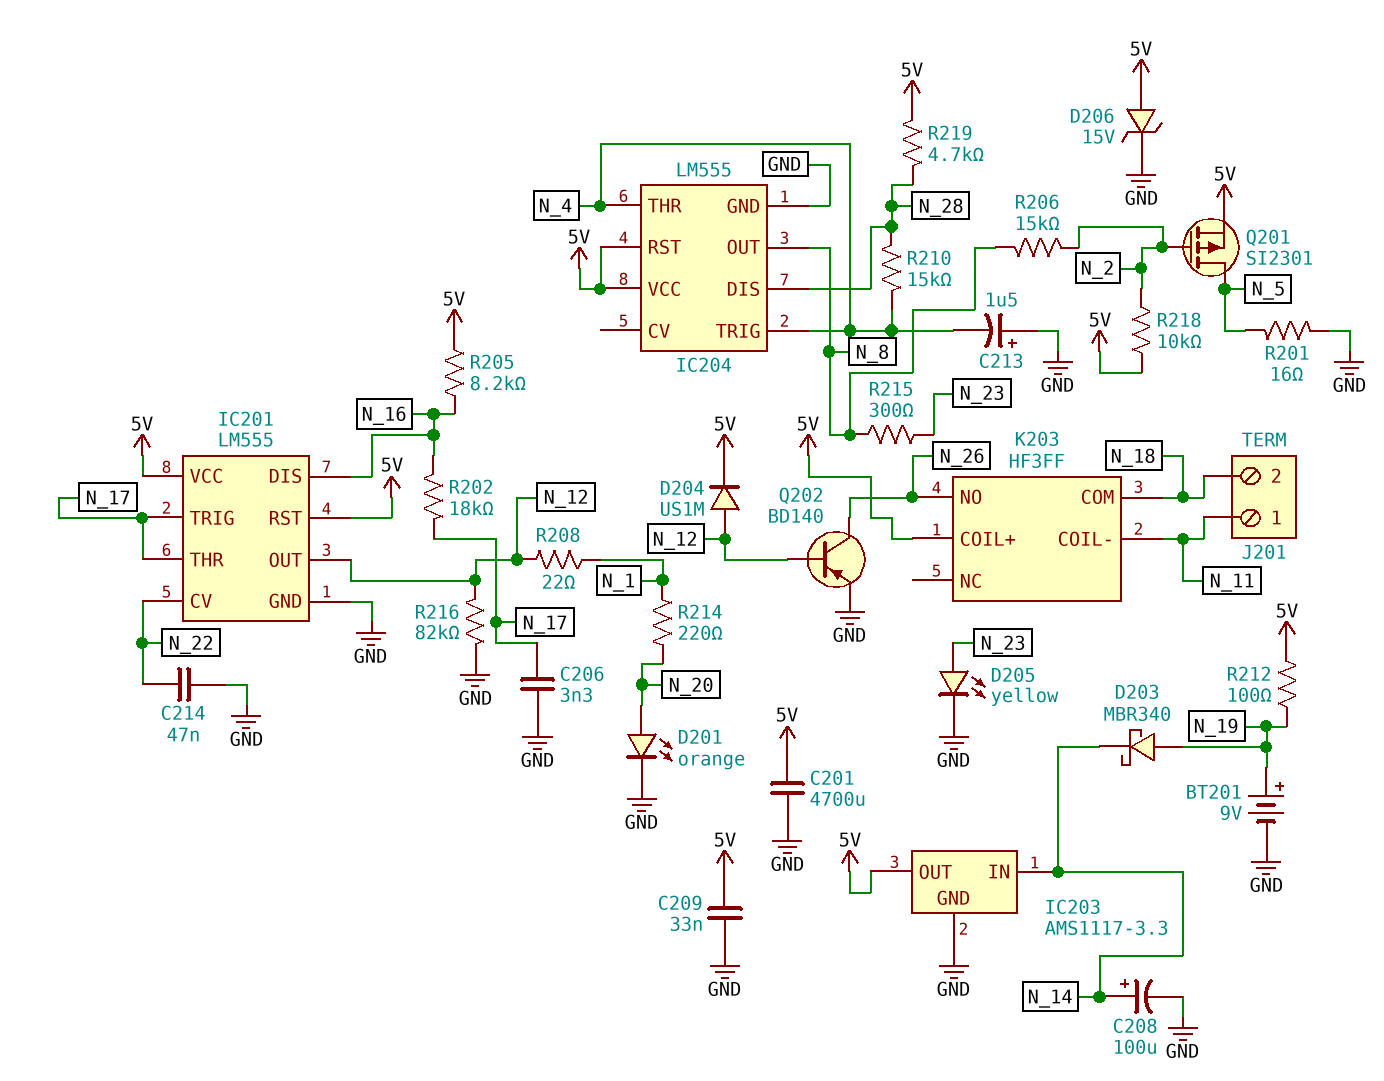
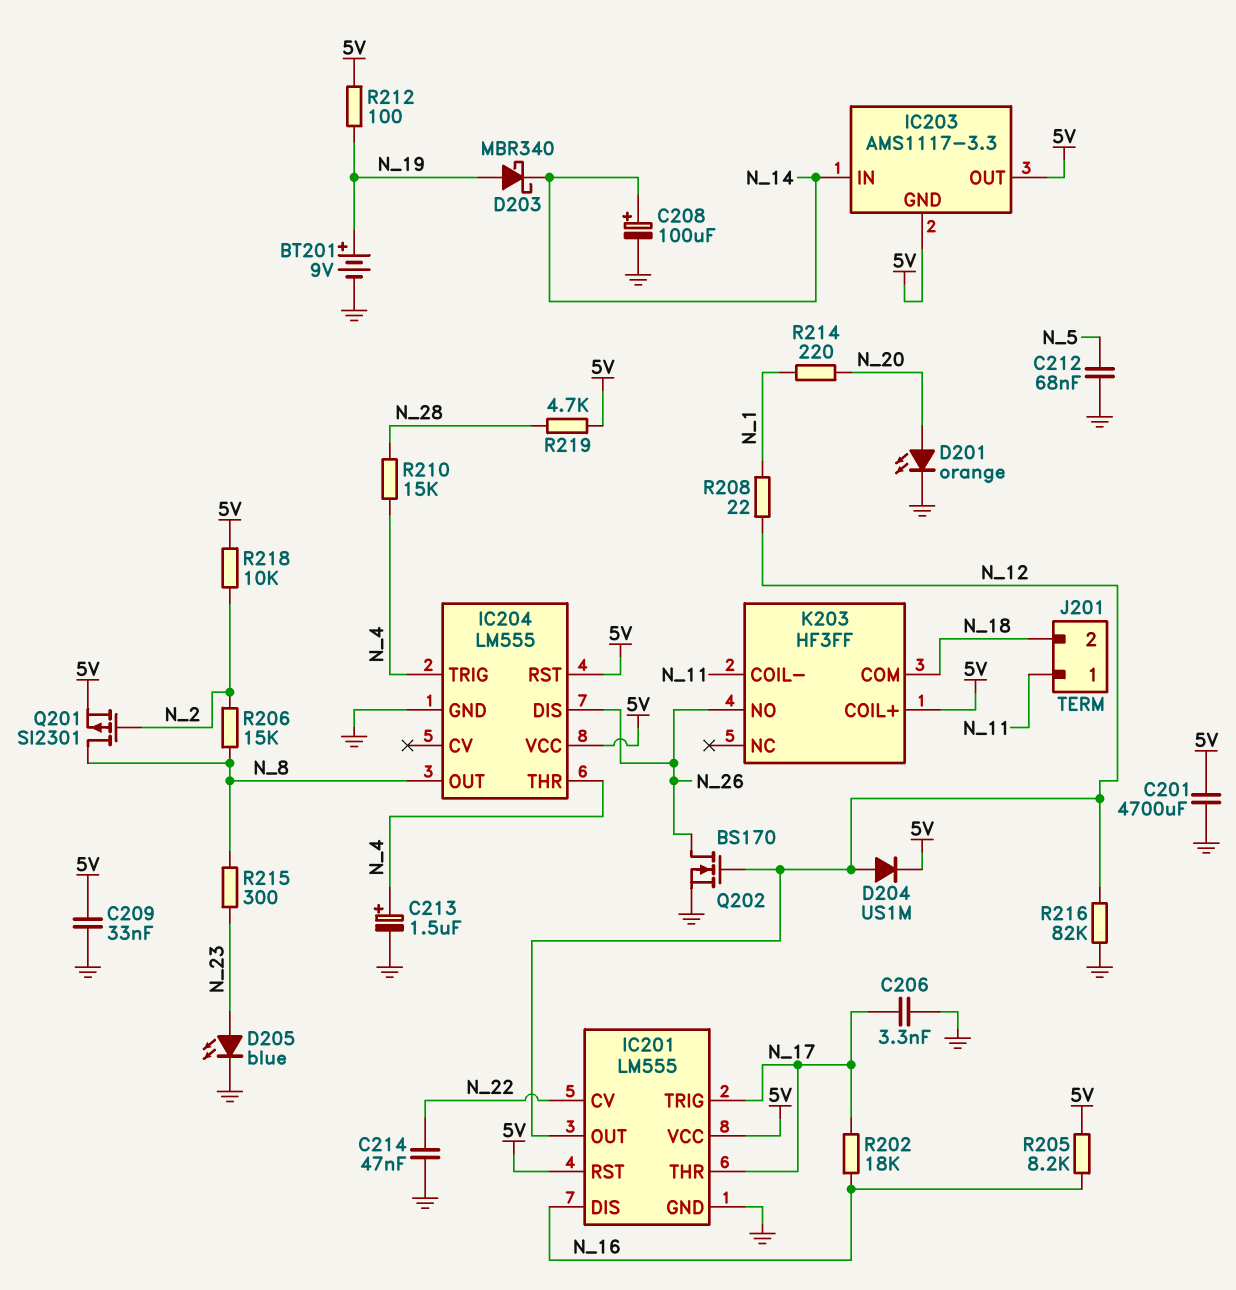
C212: none -> 68nF (GND, N_5)
C213: 1.5uF (plus GND, minus N_4) -> 1.5uF (plus N_4, minus GND)
D205: LED yellow (A N_23, K GND) -> LED blue (A N_23, K GND)
D206: zener 15V (A 5V, K GND) -> none
IC203 pin GND: GND -> 5V
IC204 pin DIS: N_28 -> N_26
Q201: PMOS SI2301 (G N_2, D N_5, S 5V) -> PMOS SI2301 (G N_2, D N_8, S 5V)
Q202: PNP BD140 (B N_12, C N_26, E GND) -> NMOS BS170 (G N_12, D N_26, S GND)
R201: 16 (GND, N_5) -> none

